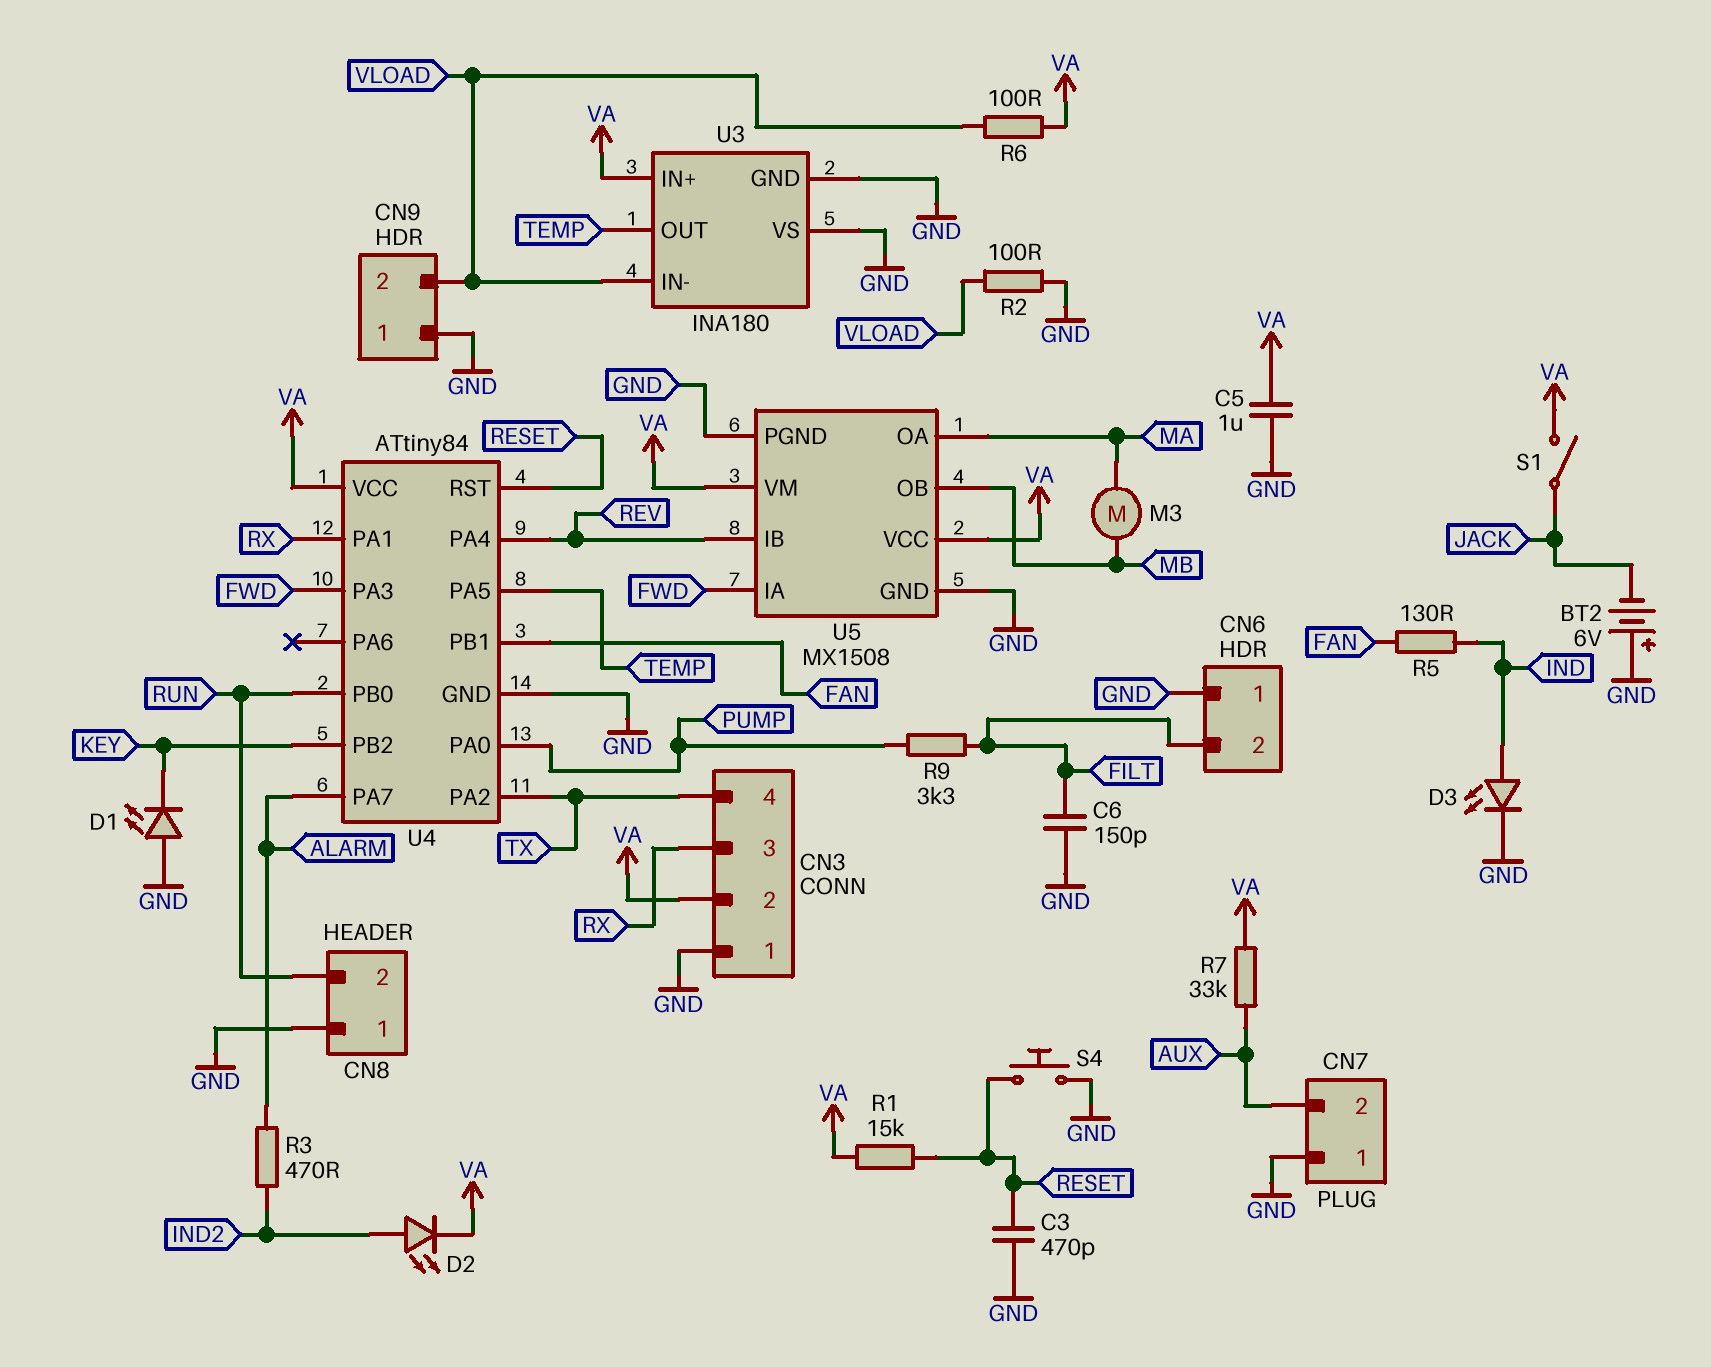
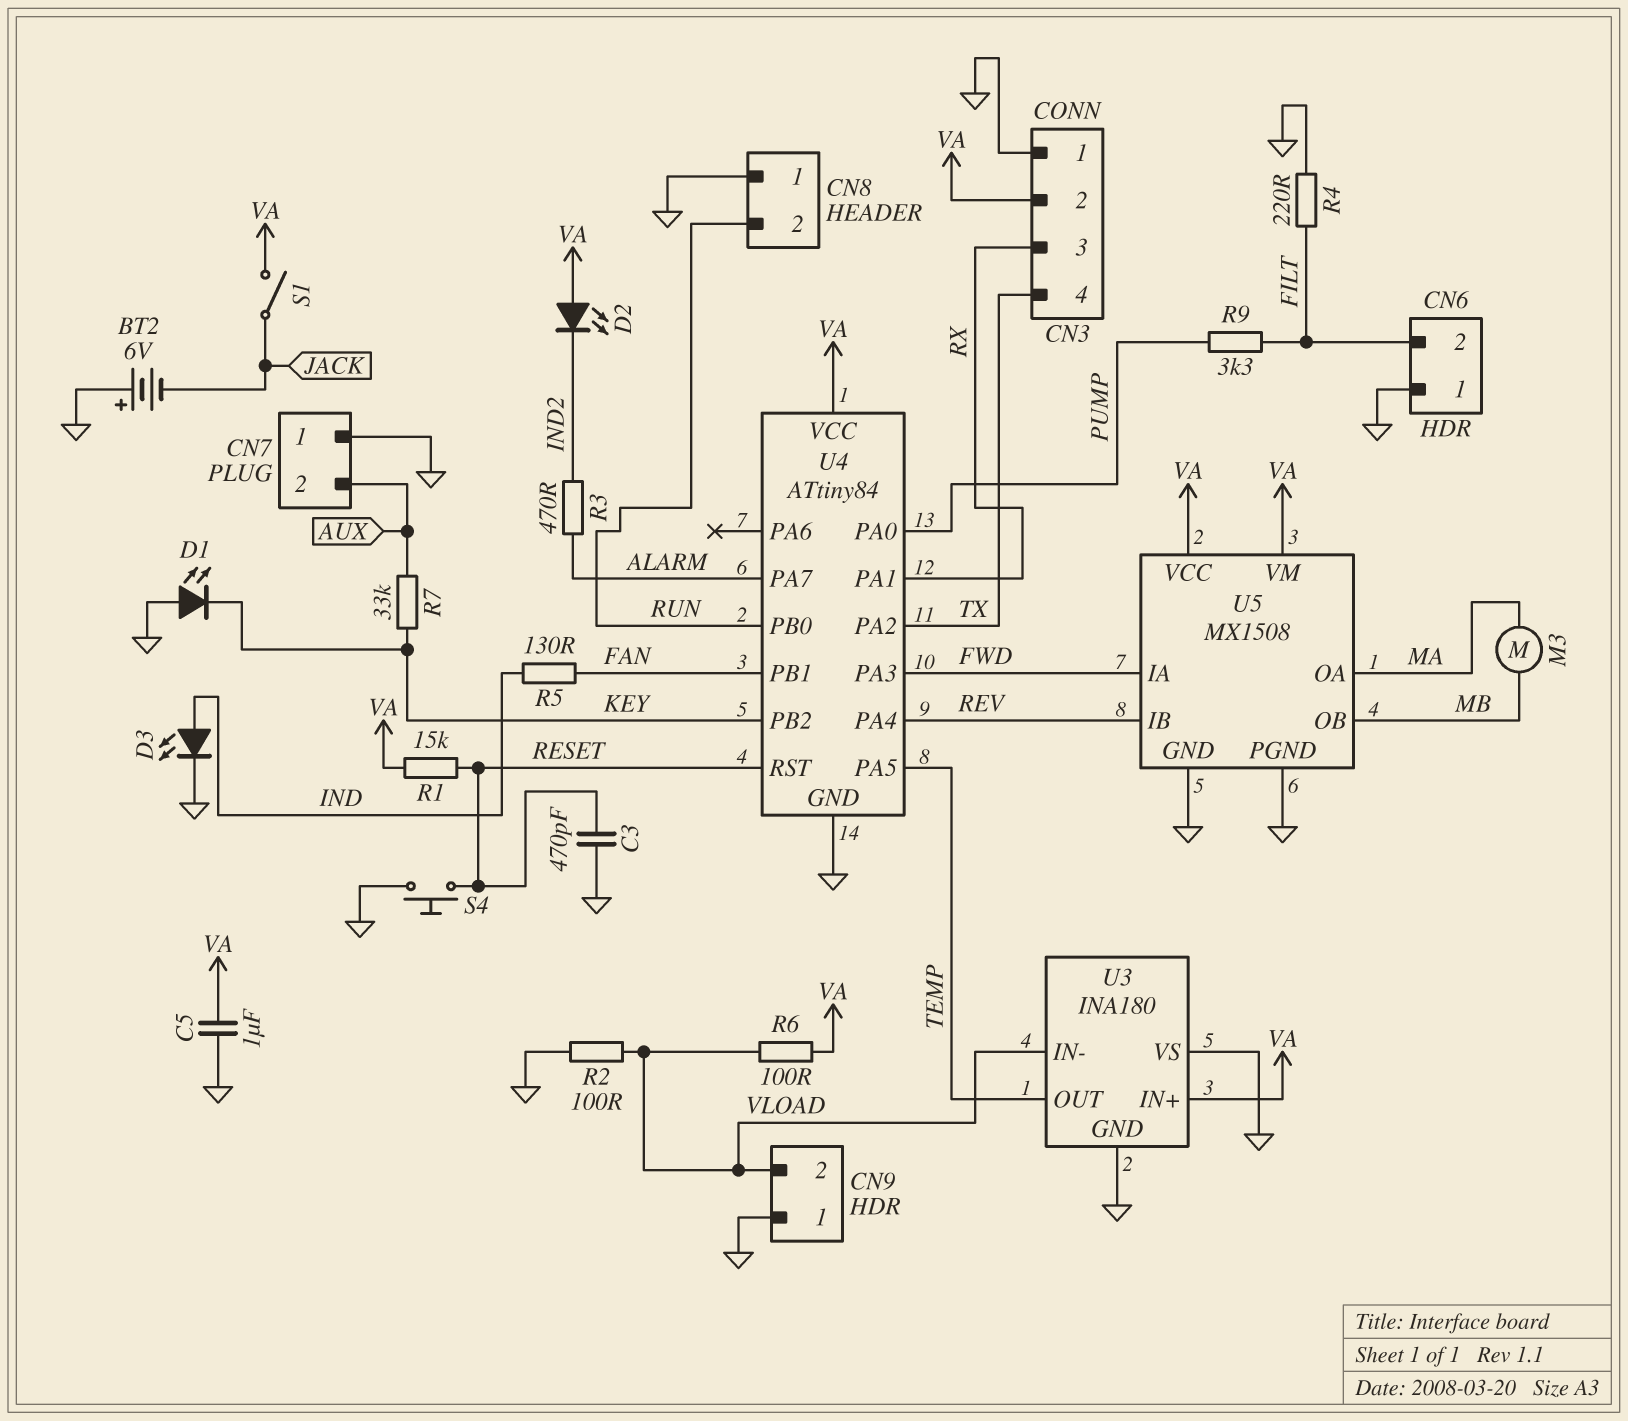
C6: 150pF (FILT, GND) -> none
D2: LED (A IND2, K VA) -> LED (A VA, K IND2)
R4: none -> 220 (FILT, GND)
R7: 33k (AUX, VA) -> 33k (AUX, KEY)

